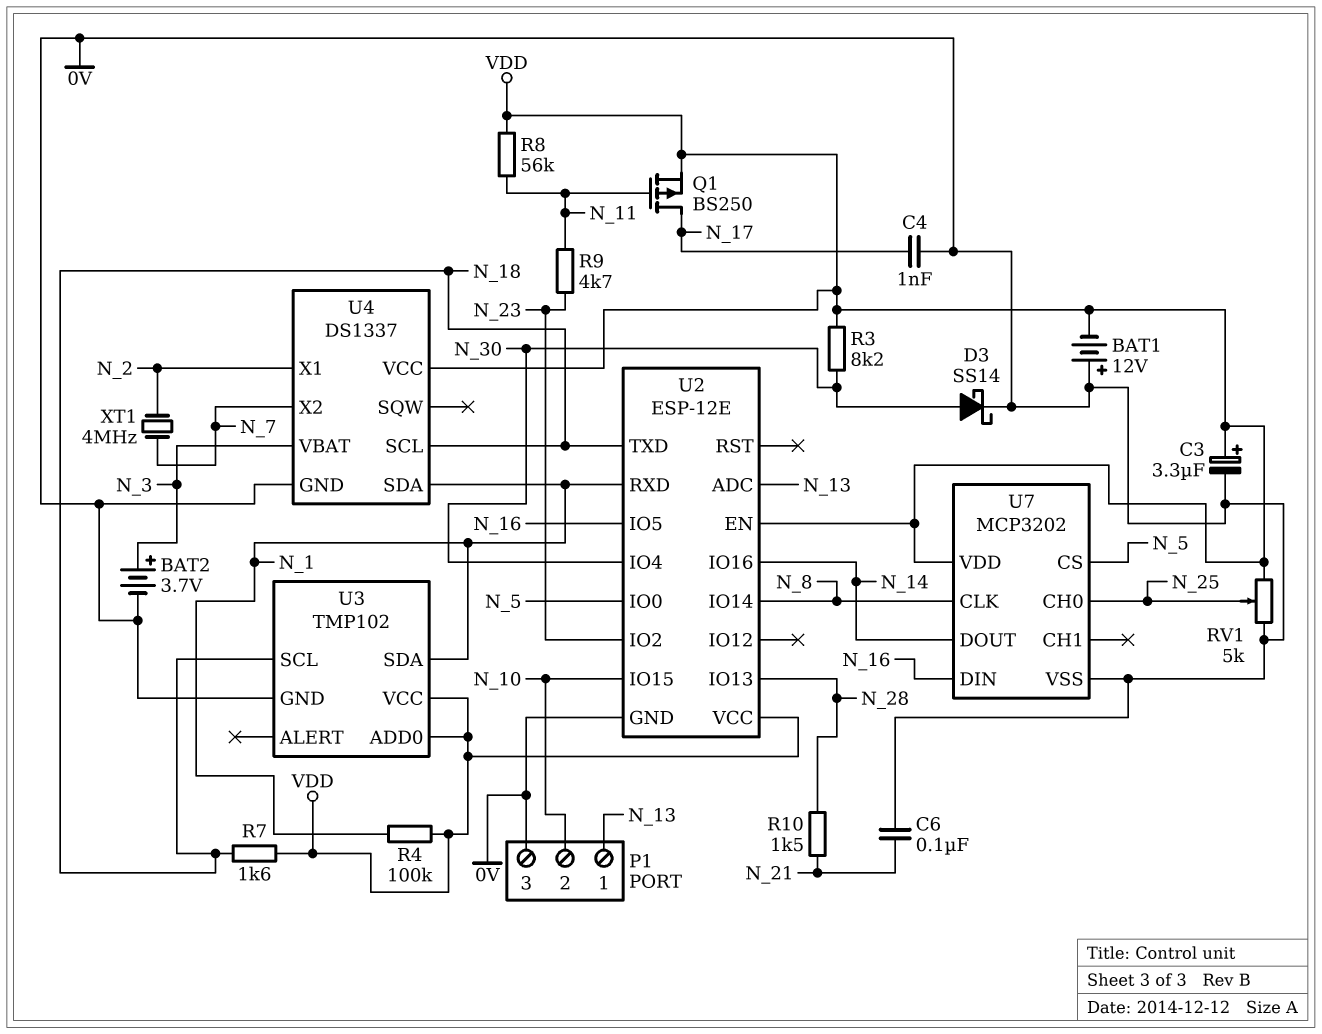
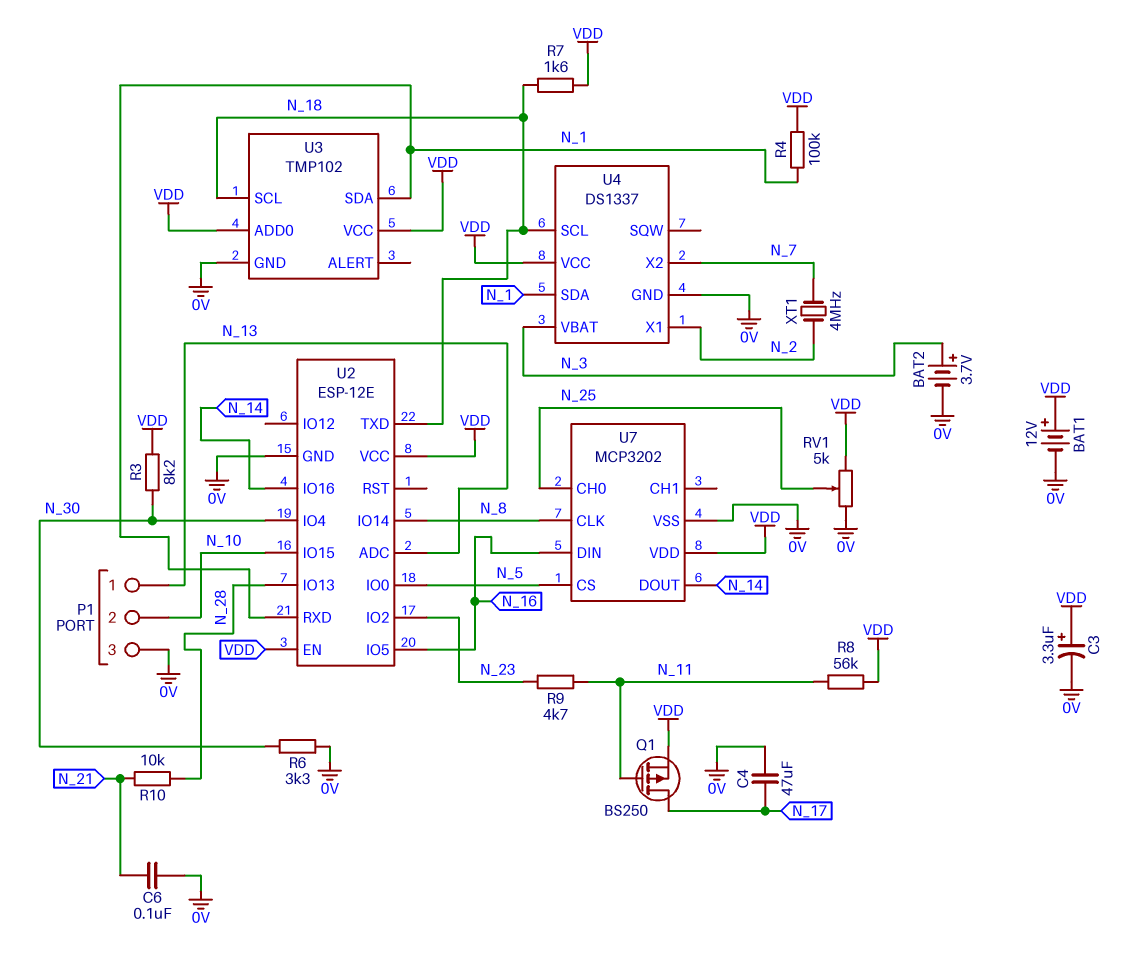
BAT1: 12V (plus 0V, minus VDD) -> 12V (plus VDD, minus 0V)
C4: 1nF (0V, N_17) -> 47uF (0V, N_17)
D3: schottky SS14 (A N_30, K 0V) -> none
R6: none -> 3.3k (0V, N_30)
R10: 1.5k (N_21, N_28) -> 10k (N_21, N_28)

